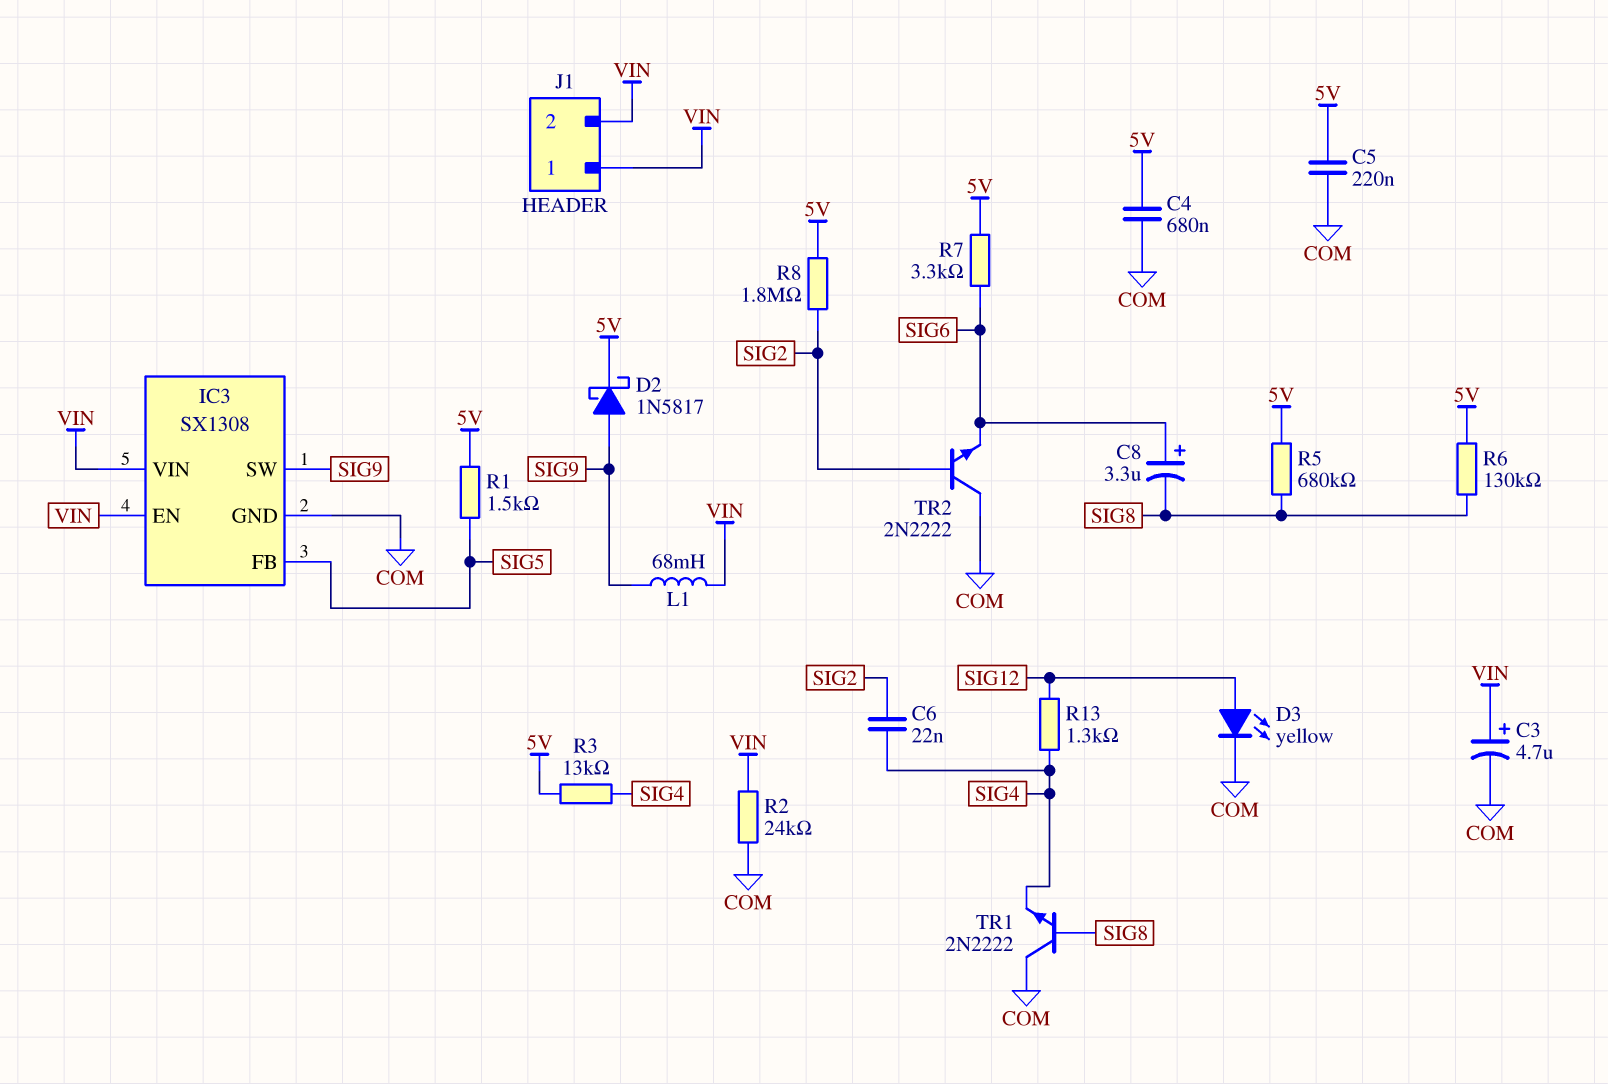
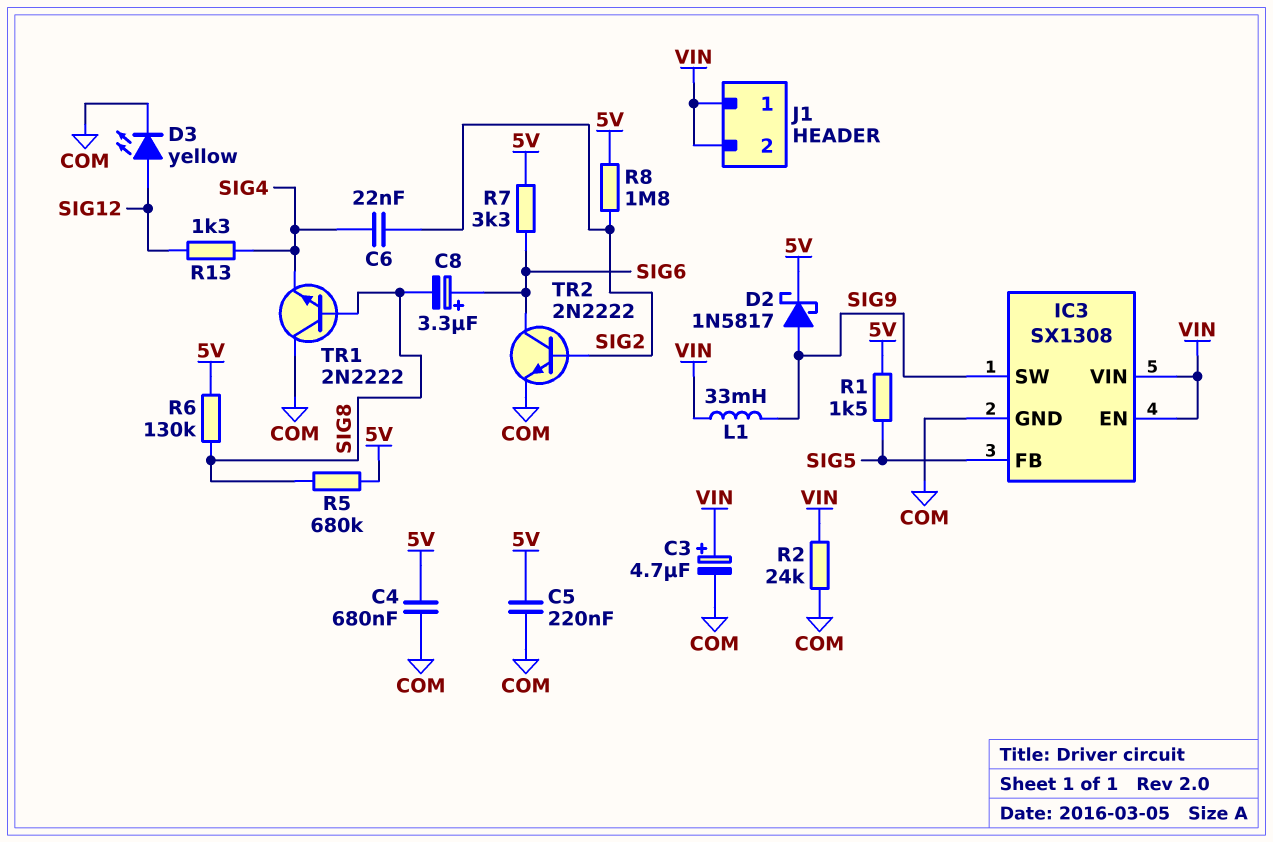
L1: 68mH (SIG9, VIN) -> 33mH (SIG9, VIN)
R3: 13k (5V, SIG4) -> none
TR2: NPN 2N2222 (B SIG2, C COM, E SIG6) -> NPN 2N2222 (B SIG2, C SIG6, E COM)

